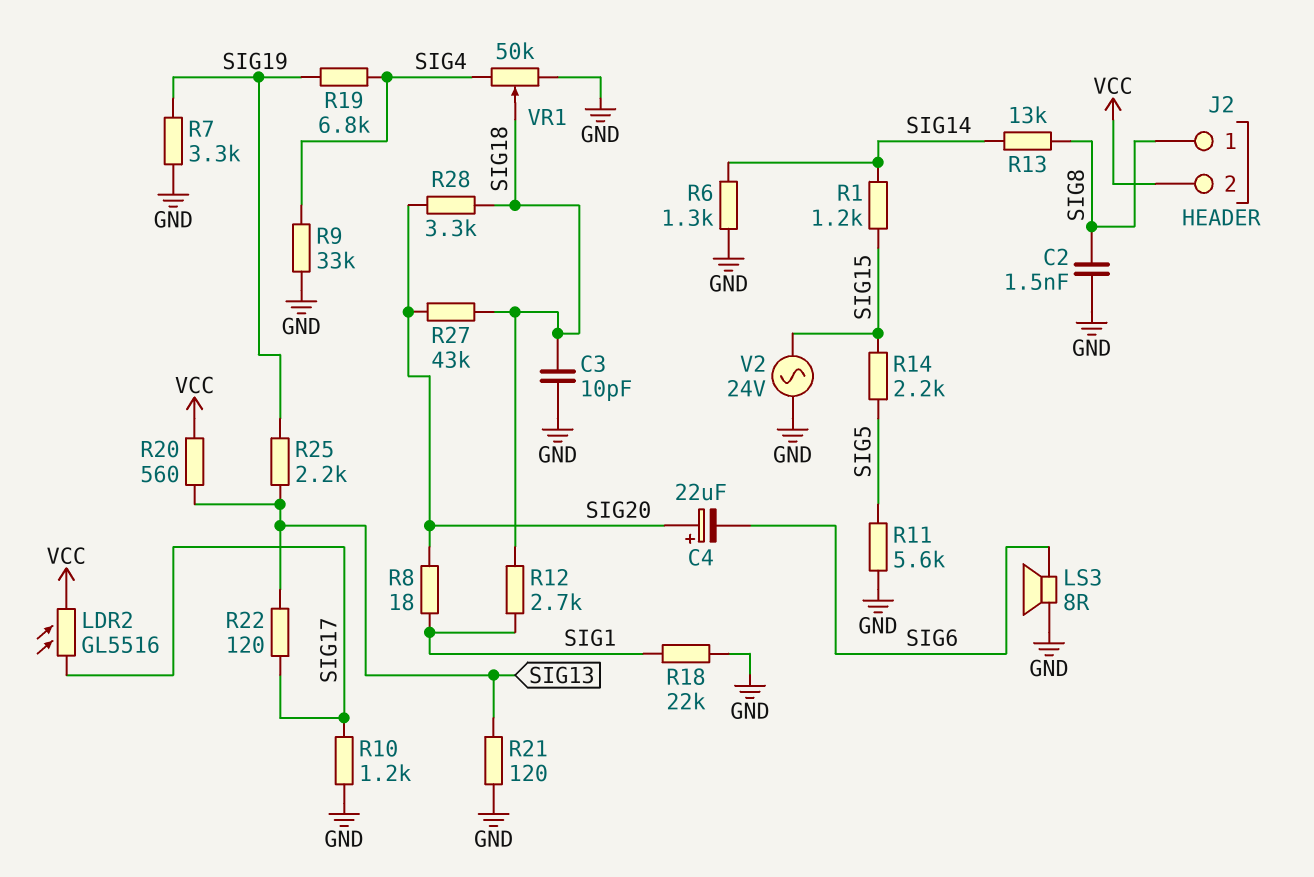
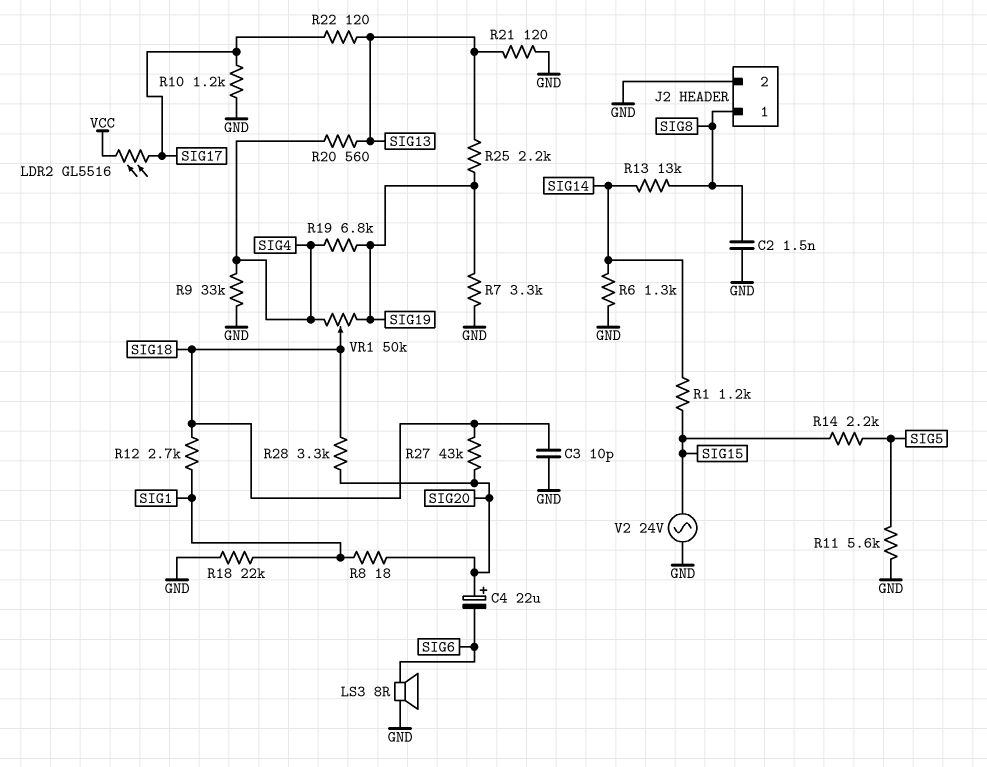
J2 pin 2: VCC -> GND
R20: 560 (SIG13, VCC) -> 560 (SIG4, SIG13)
VR1: 50k (GND, SIG4, wiper SIG18) -> 50k (SIG4, SIG19, wiper SIG18)

